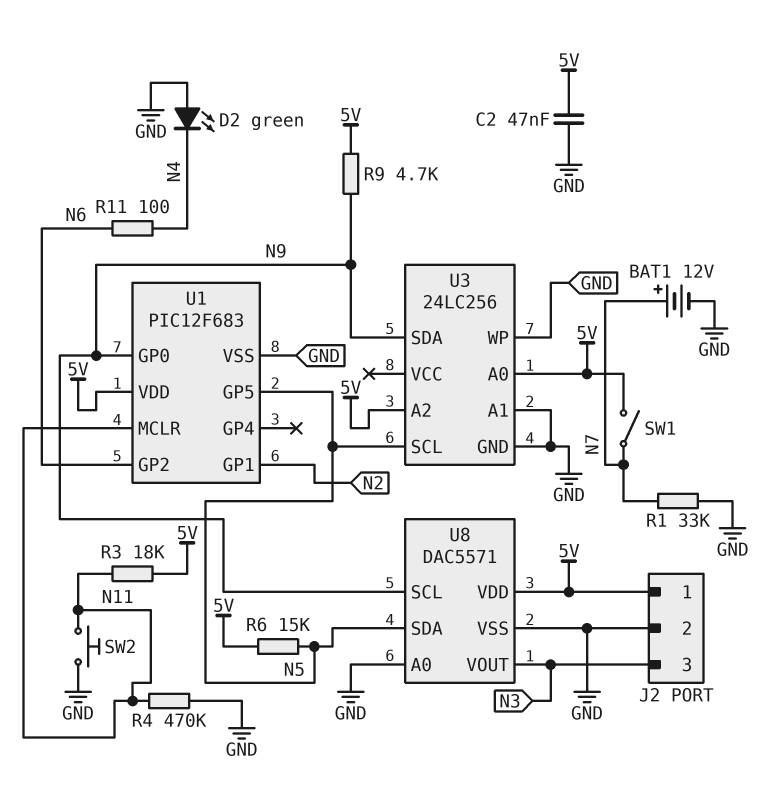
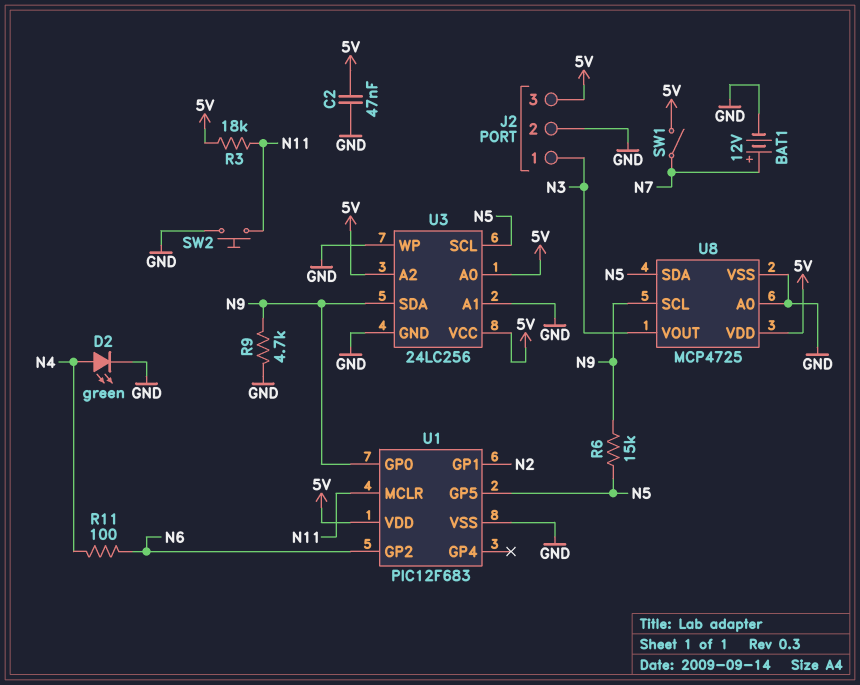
D2: LED green (A GND, K N4) -> LED green (A N4, K GND)
J2 pin 1: 5V -> N3
J2 pin 3: N3 -> 5V
R1: 33k (GND, N7) -> none
R4: 470k (GND, N11) -> none
R6: 15k (5V, N5) -> 15k (N5, N9)
R9: 4.7k (5V, N9) -> 4.7k (GND, N9)
U3 pin VCC: none -> 5V
U8: DAC5571 -> MCP4725

